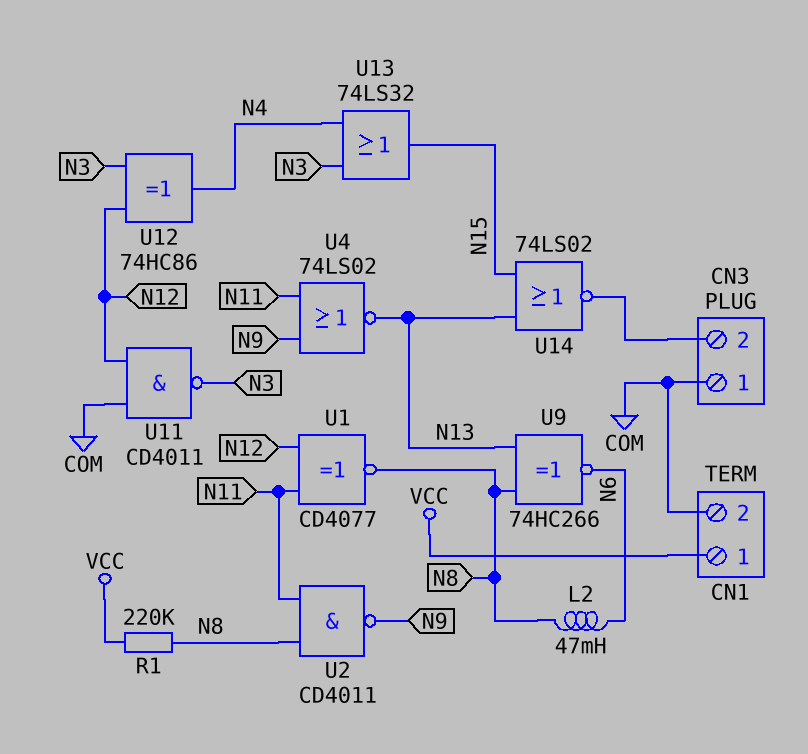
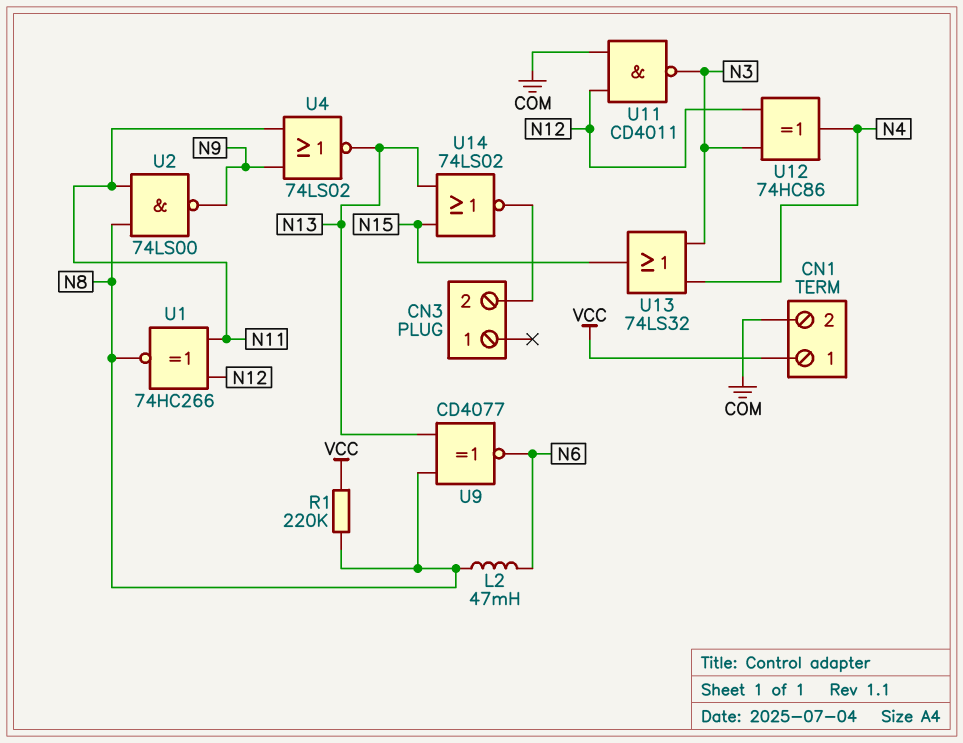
CN3 pin 1: COM -> none
U1: XNOR CD4077 (in N11, in N12, out N8) -> XNOR 74HC266 (in N11, in N12, out N8)
U2: NAND CD4011 (in N8, in N11, out N9) -> NAND 74LS00 (in N8, in N11, out N9)
U9: XNOR 74HC266 (in N8, in N13, out N6) -> XNOR CD4077 (in N8, in N13, out N6)

